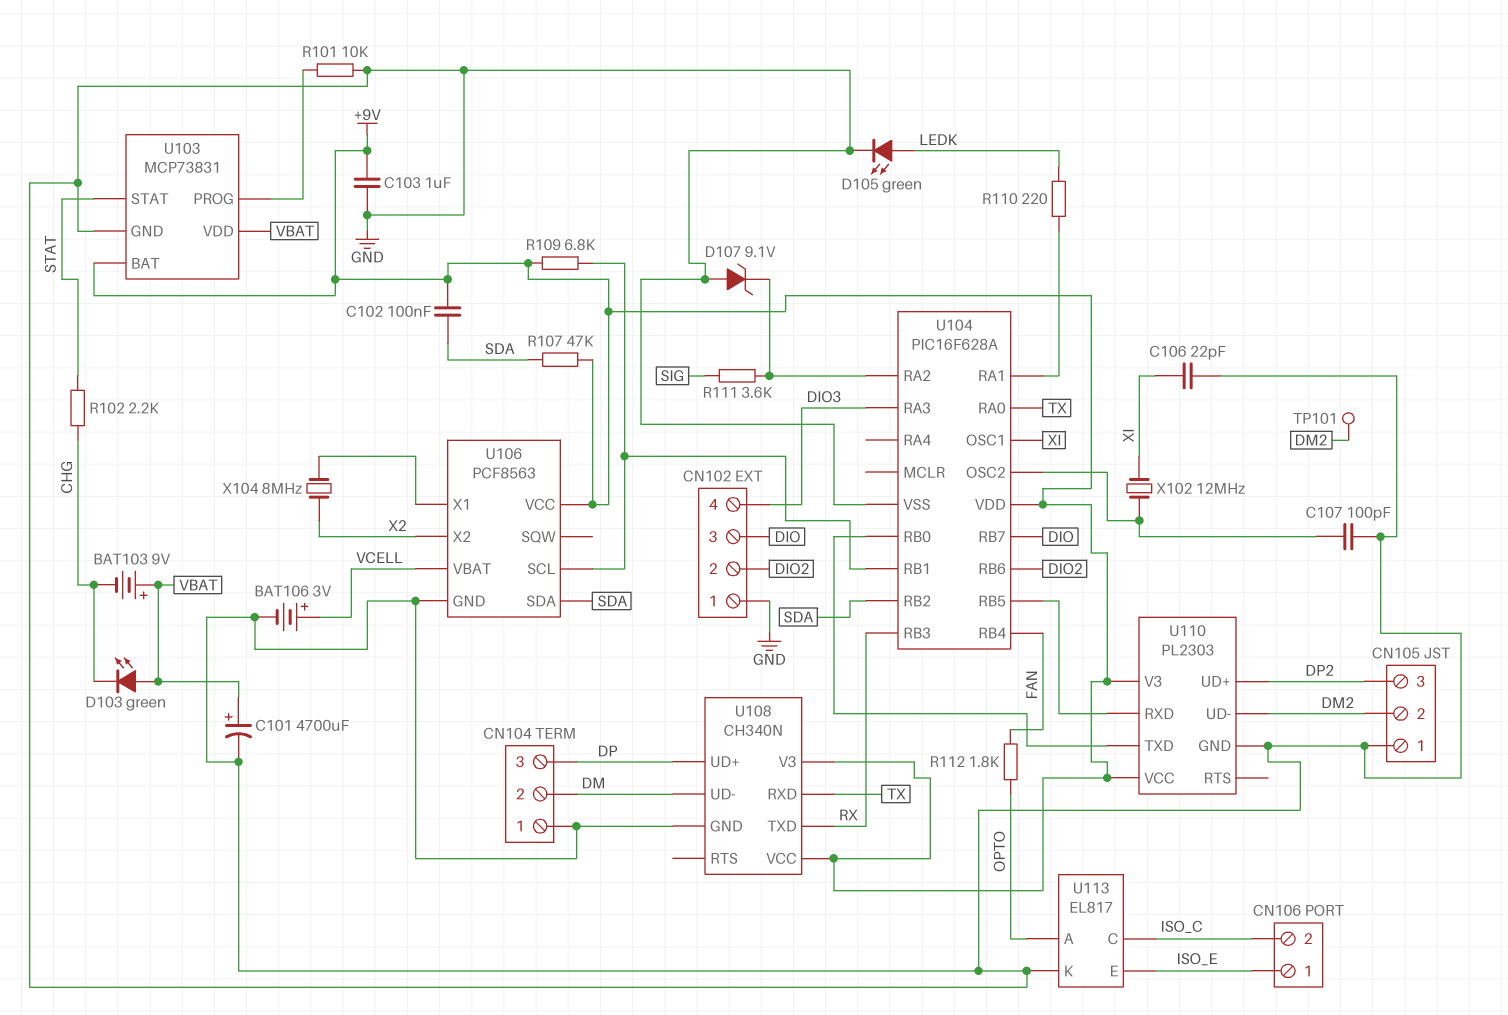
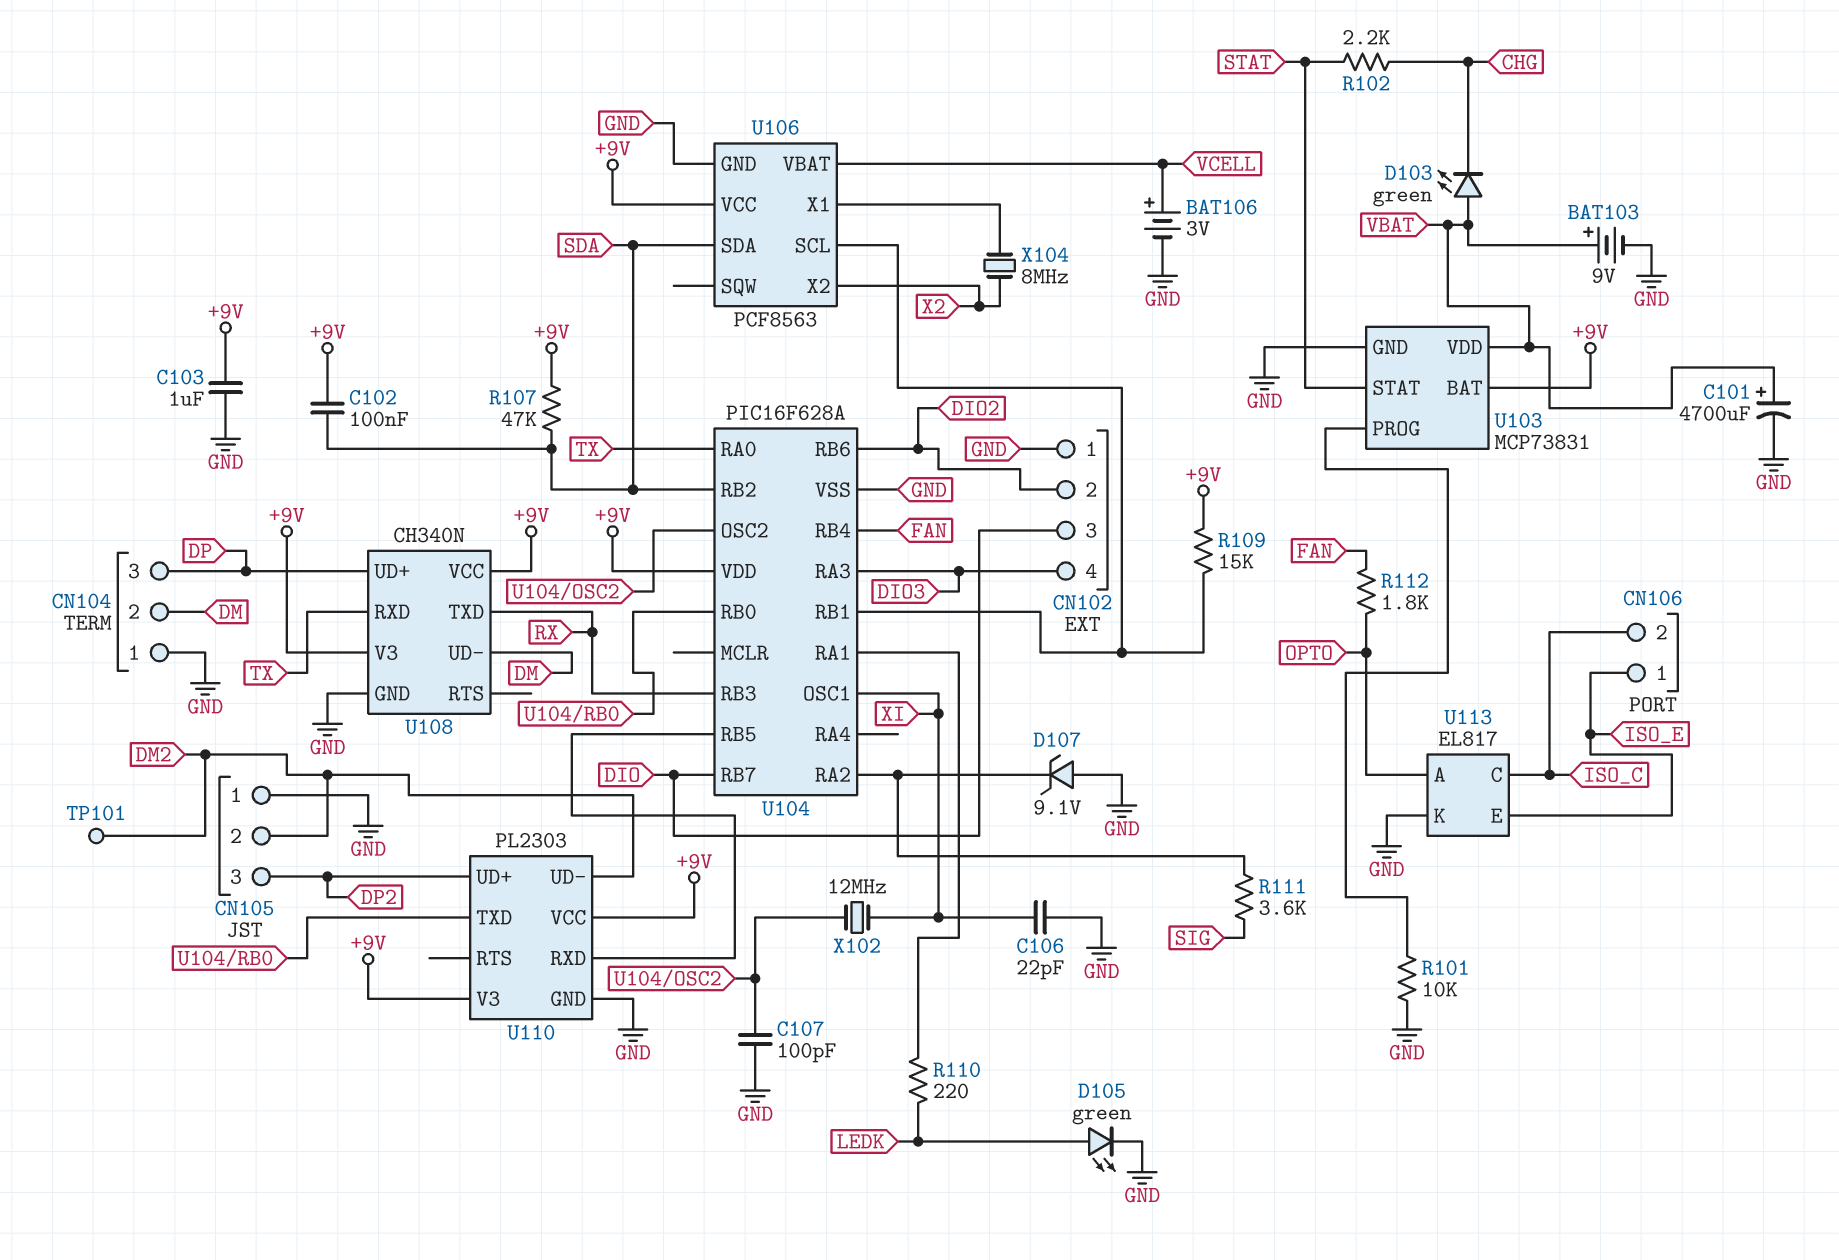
BAT103: 9V (plus VBAT, minus CHG) -> 9V (plus VBAT, minus GND)
R109: 6.8k (+9V, U104/RB1) -> 15k (+9V, U104/RB1)

